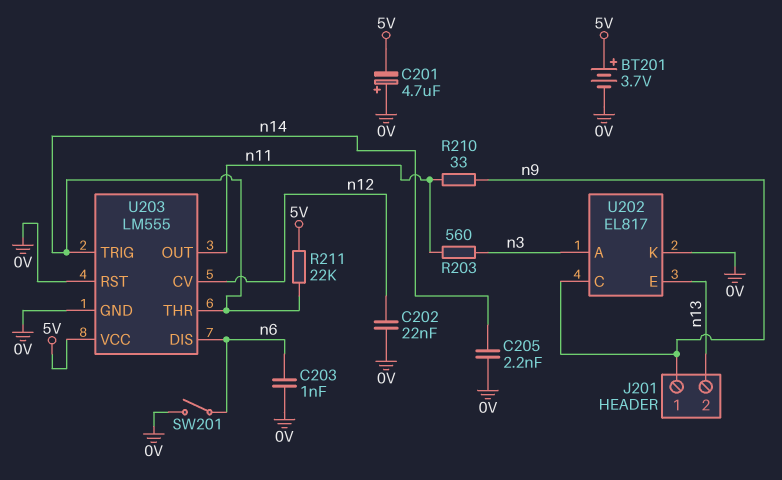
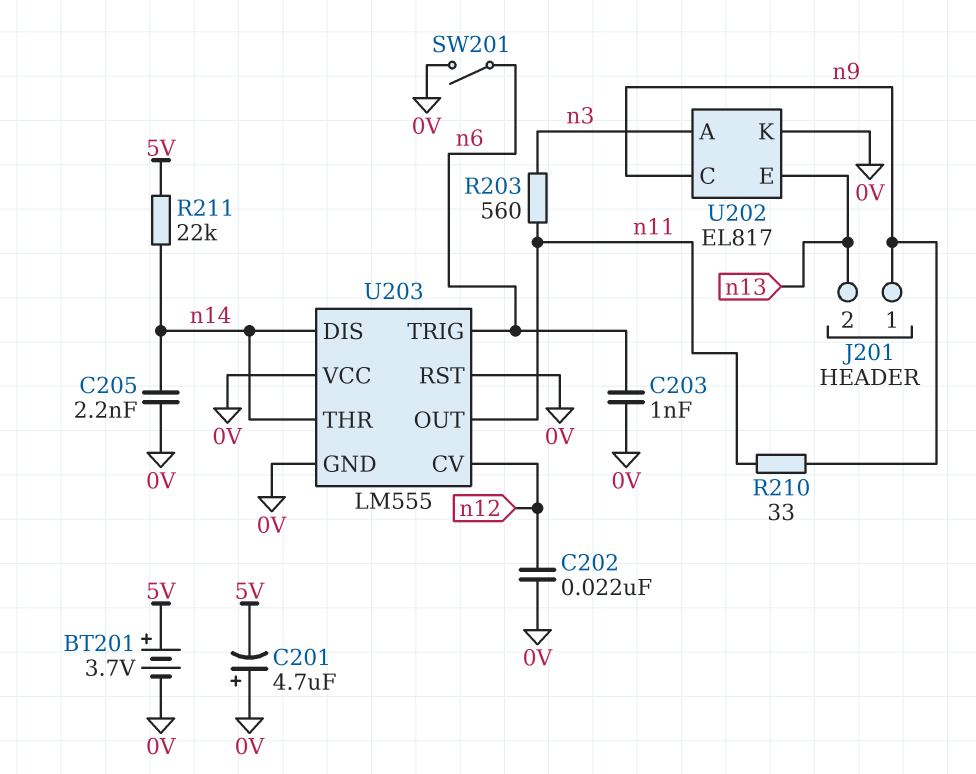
U203 pin DIS: n6 -> n14
U203 pin TRIG: n14 -> n6
U203 pin VCC: 5V -> 0V

